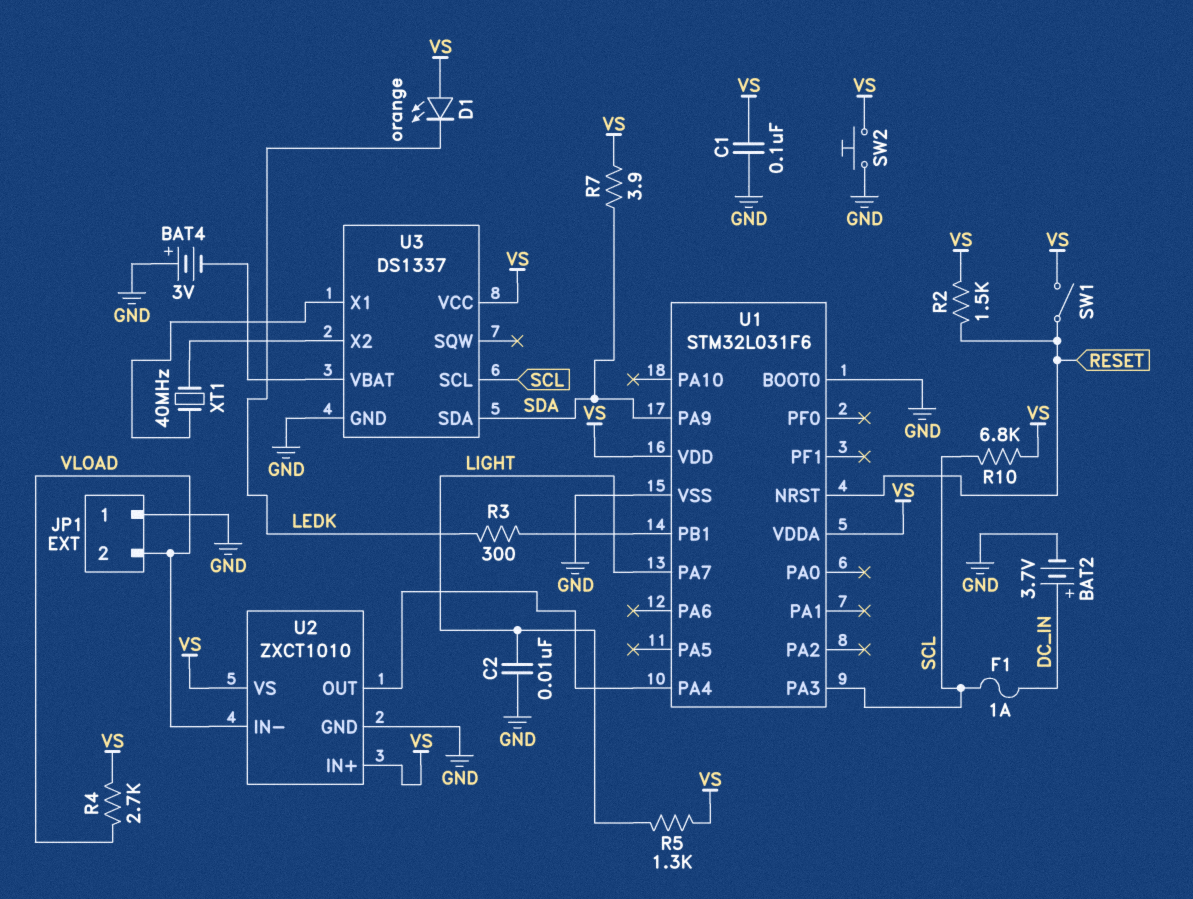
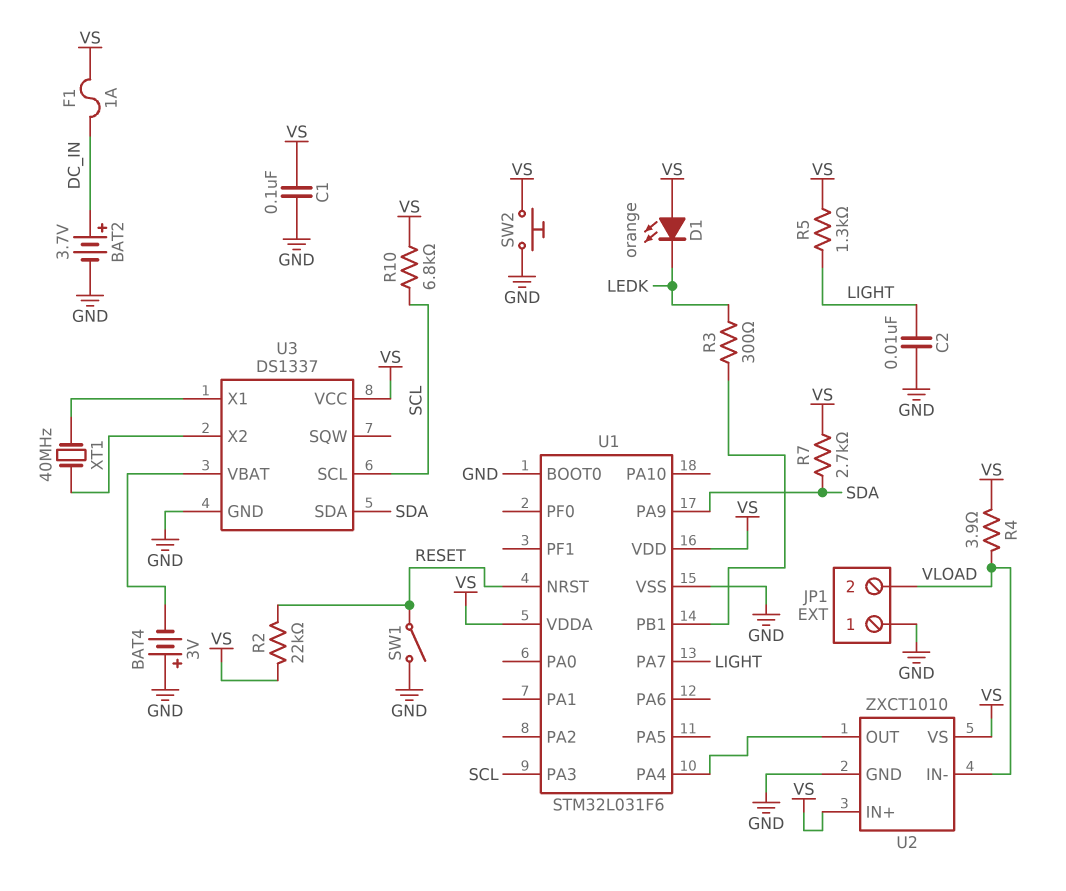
F1: 1A (DC_IN, SCL) -> 1A (DC_IN, VS)
R2: 1.5k (RESET, VS) -> 22k (RESET, VS)
R4: 2.7k (VLOAD, VS) -> 3.9 (VLOAD, VS)
R7: 3.9 (SDA, VS) -> 2.7k (SDA, VS)
SW1: switch (RESET, VS) -> switch (GND, RESET)

